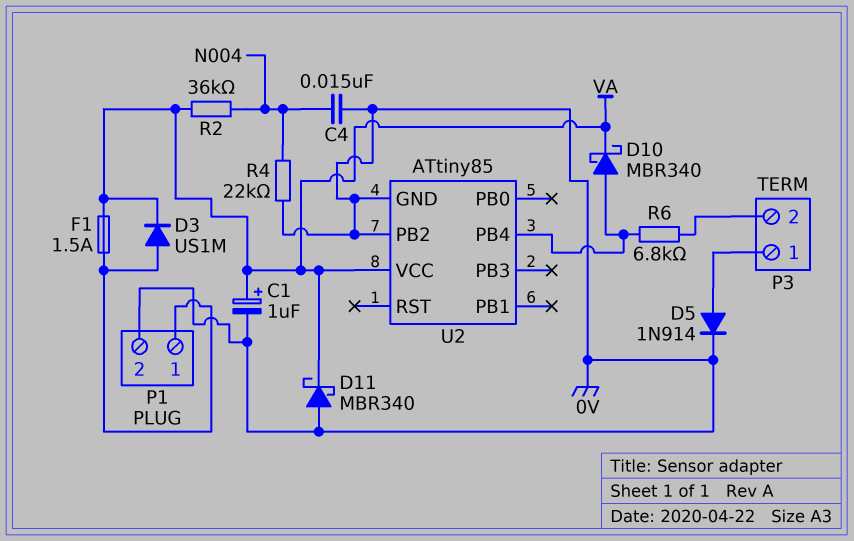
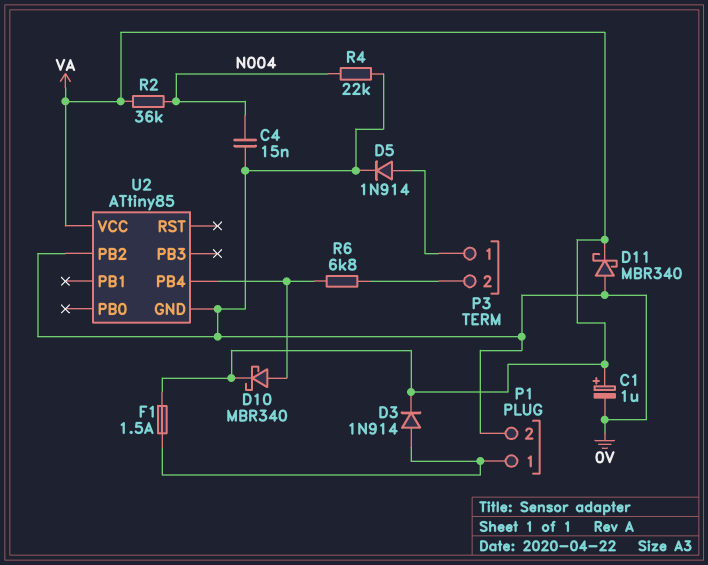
D3: diode US1M (A P1/1, K VA) -> diode 1N914 (A P1/1, K VA)

